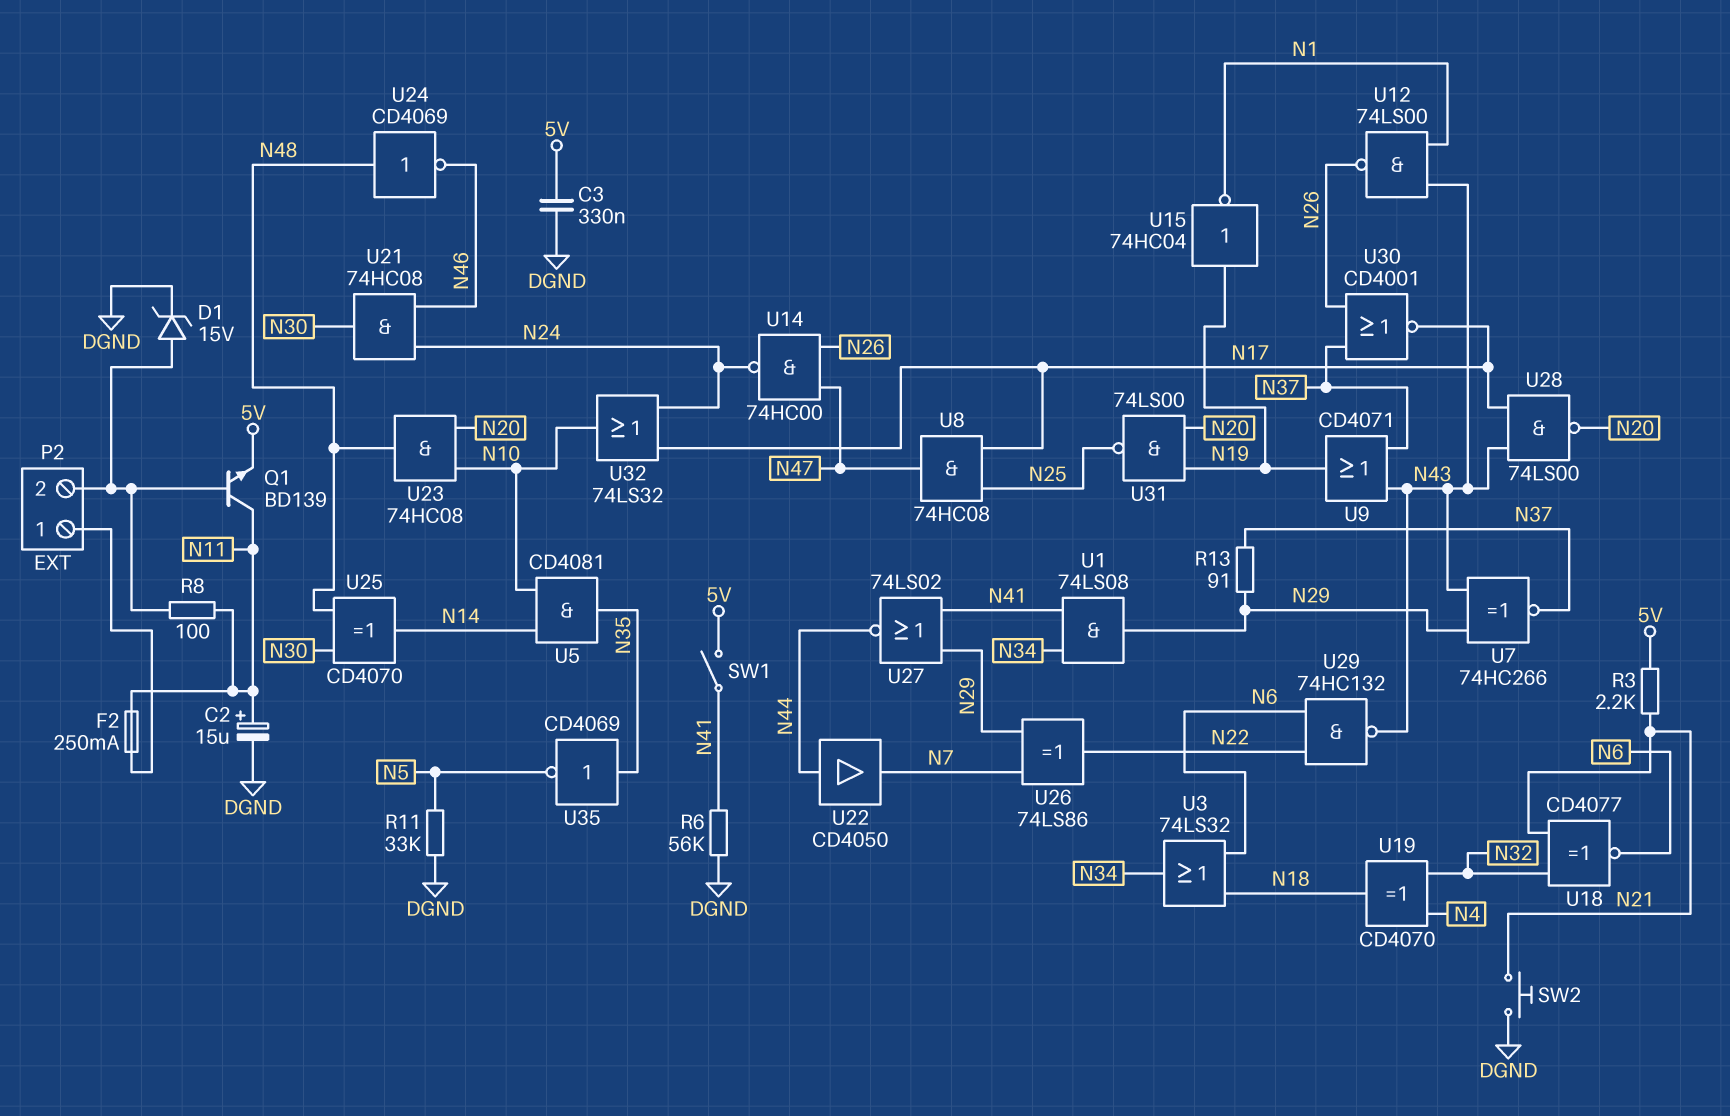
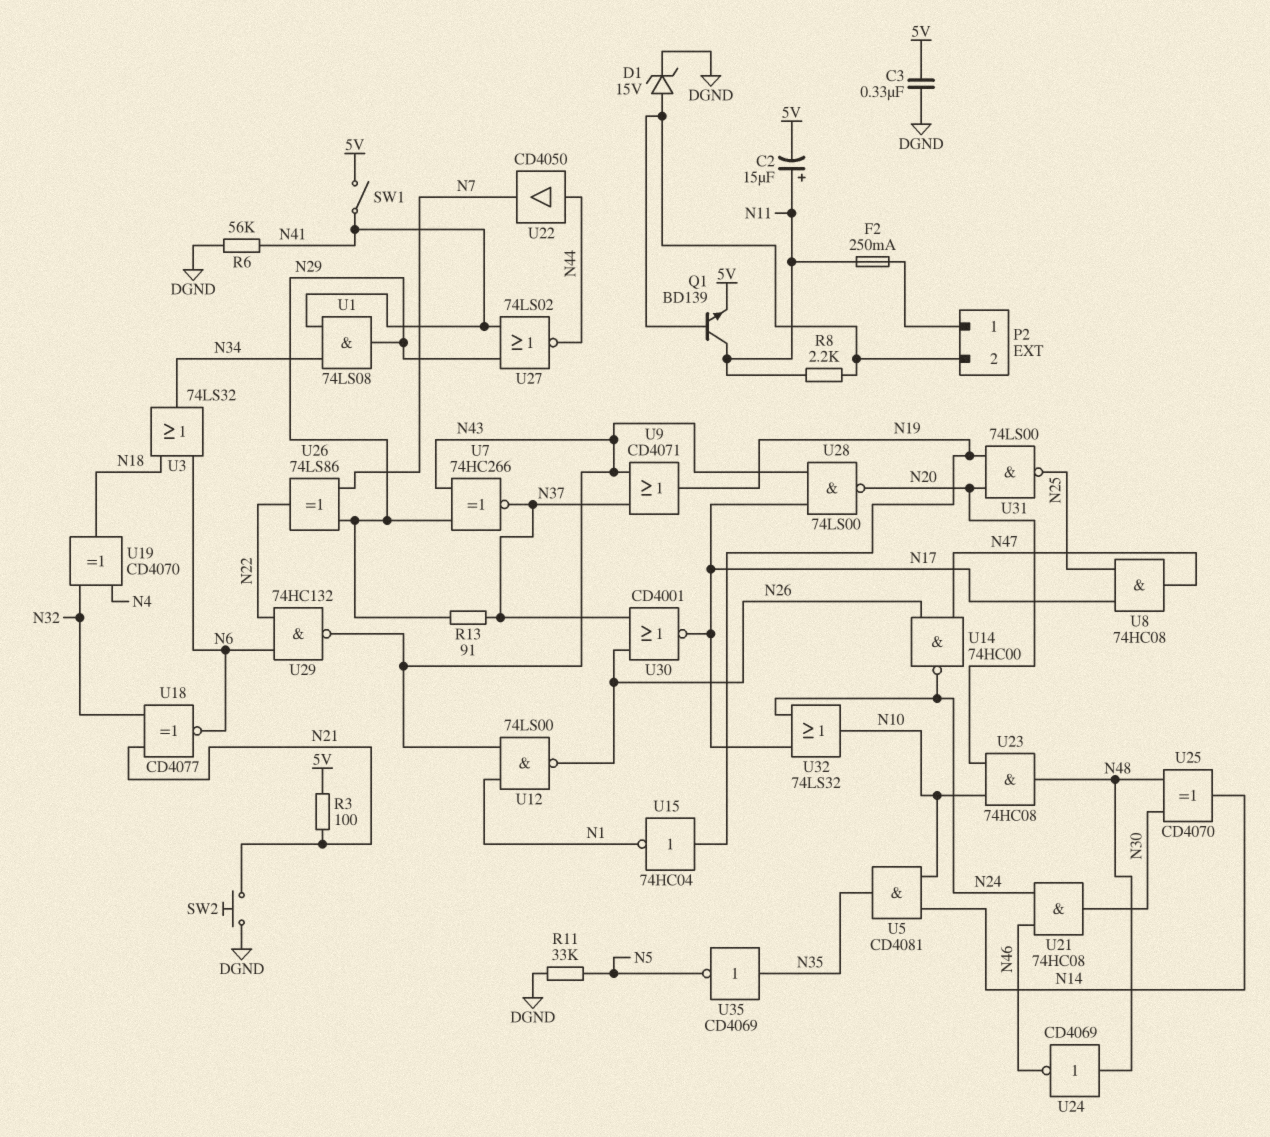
C2: 15uF (plus N11, minus DGND) -> 15uF (plus N11, minus 5V)
R3: 2.2k (5V, N21) -> 100 (5V, N21)
R8: 100 (N11, P2/2) -> 2.2k (N11, P2/2)

